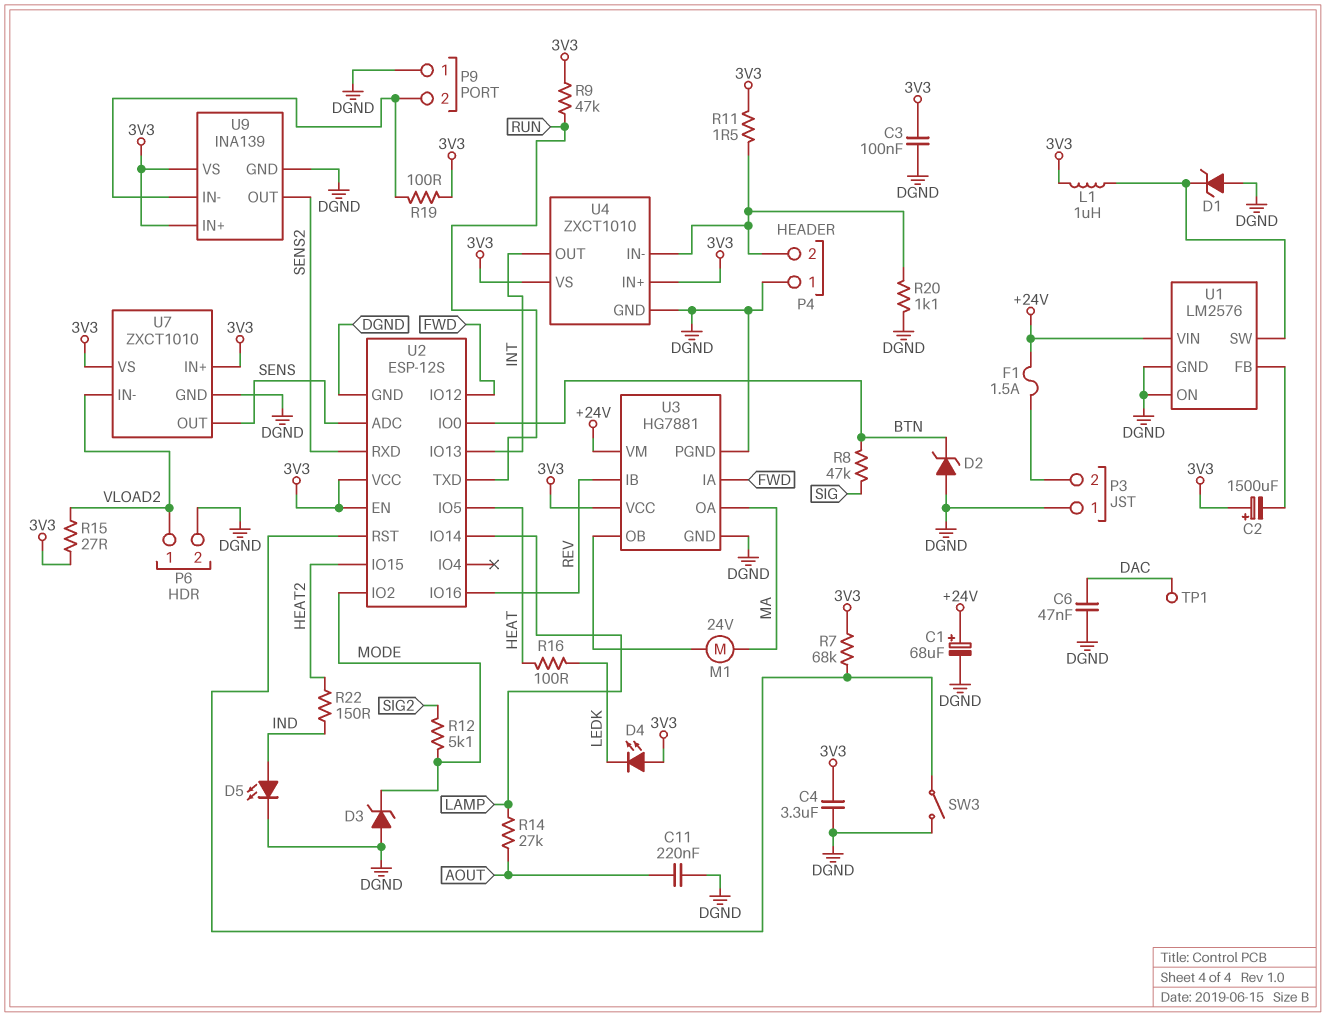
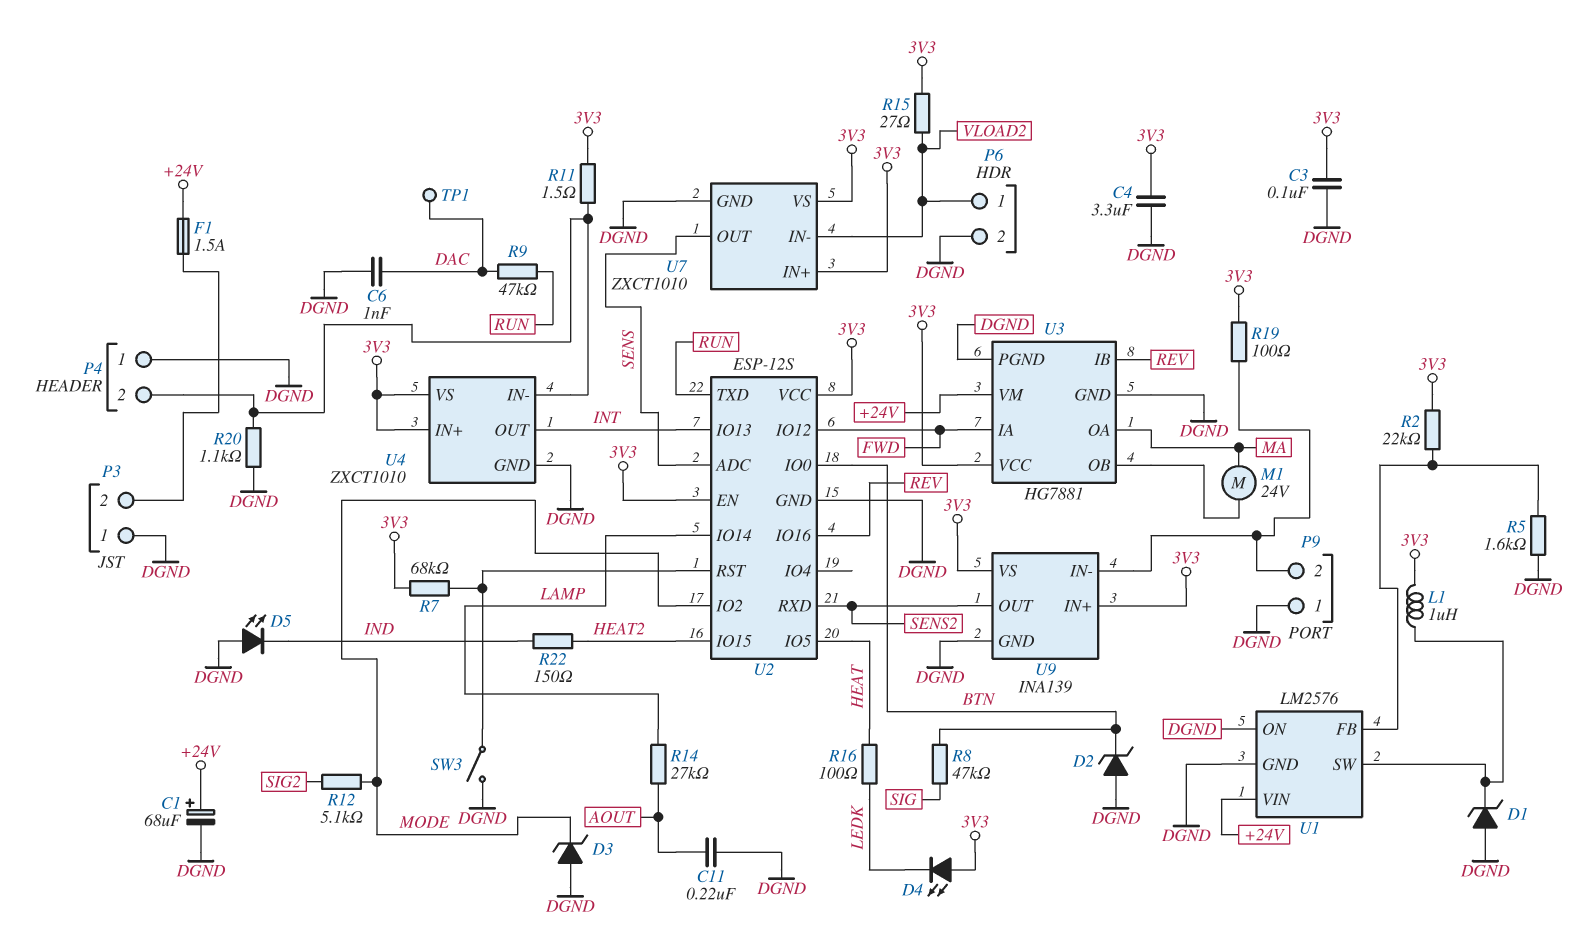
C2: 1500uF (plus 3V3, minus U1/FB) -> none
C6: 47nF (DAC, DGND) -> 1nF (DAC, DGND)
D5: LED (A IND, K DGND) -> LED (A DGND, K IND)
R2: none -> 22k (3V3, U1/FB)
R5: none -> 1.6k (DGND, U1/FB)
R9: 47k (3V3, RUN) -> 47k (DAC, RUN)

